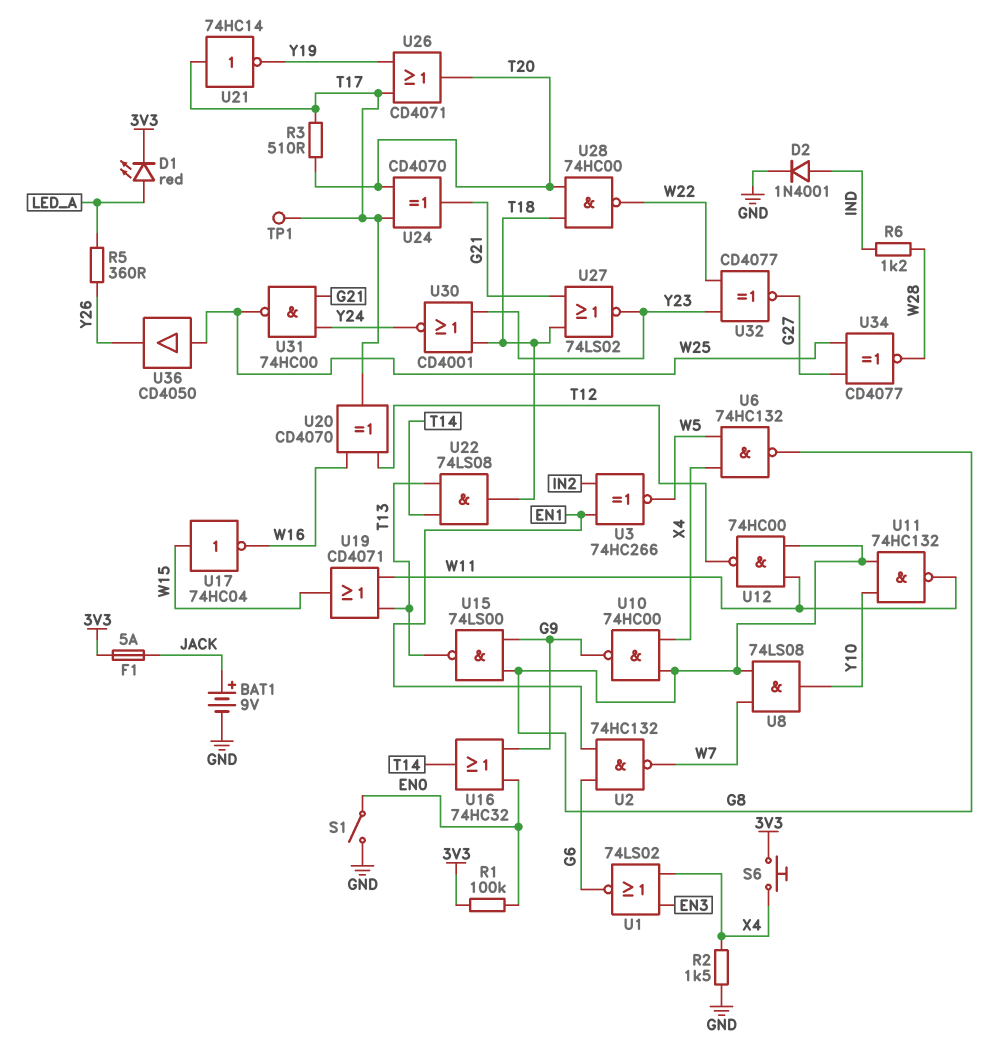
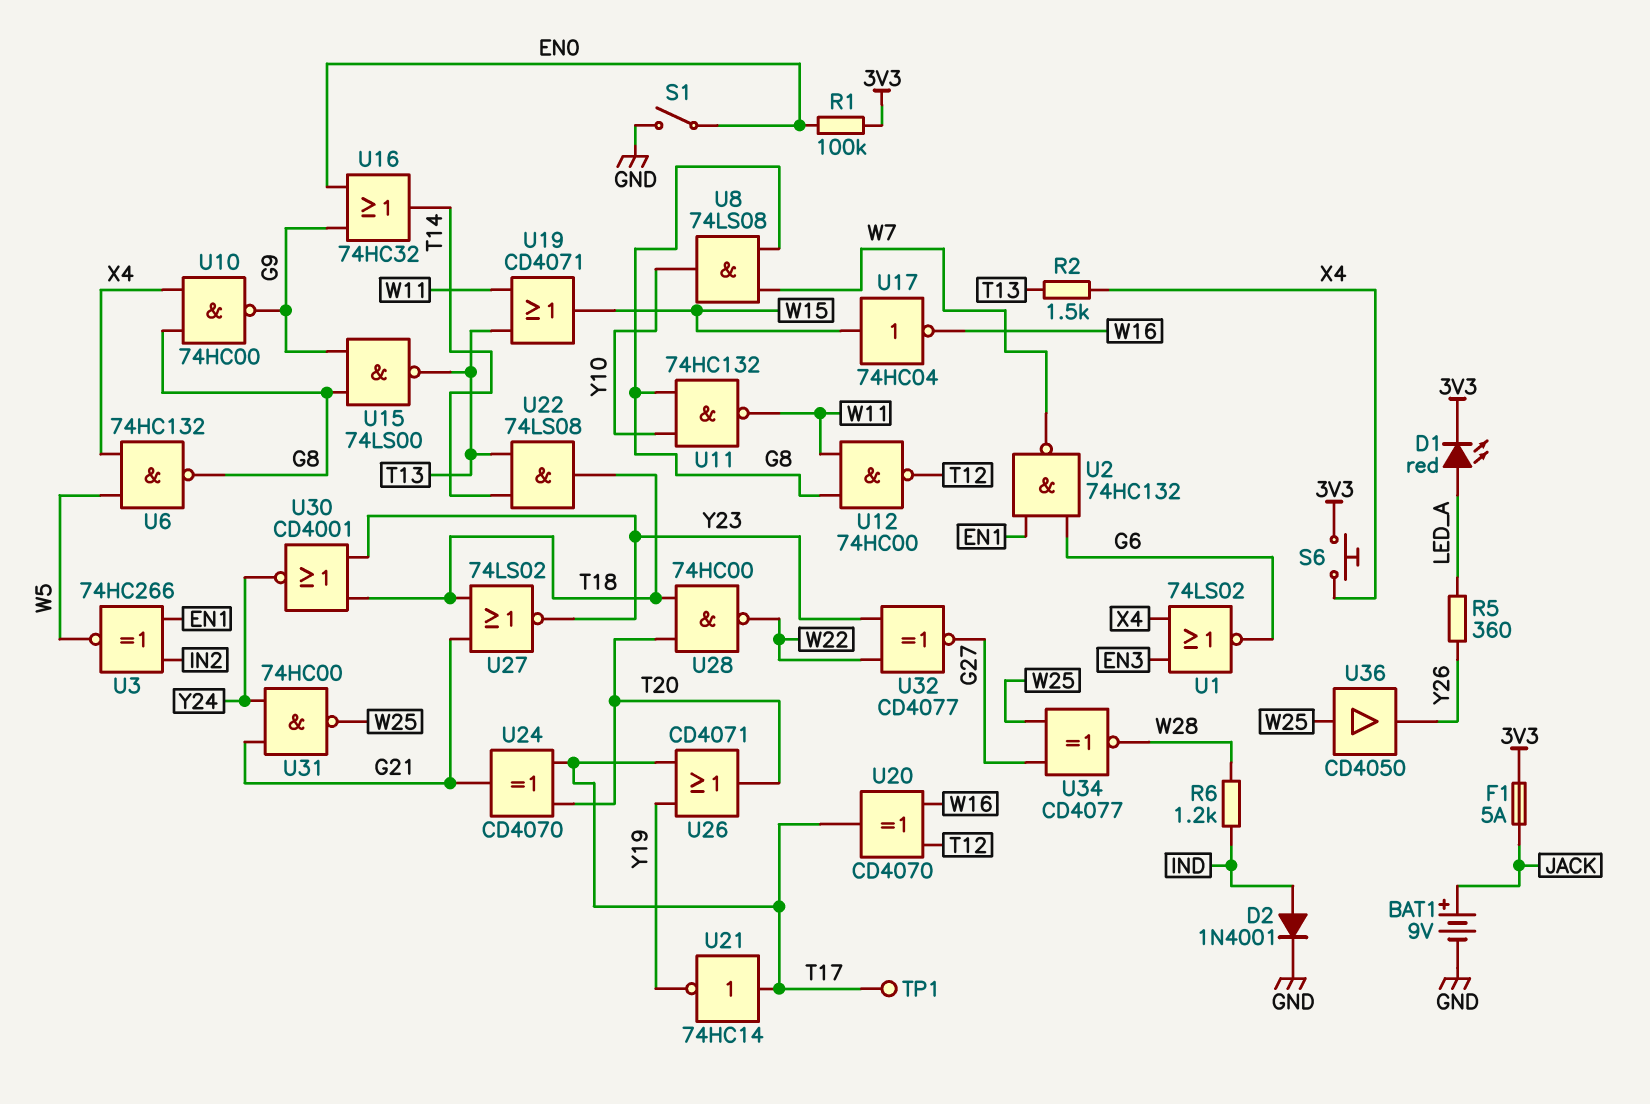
R2: 1.5k (GND, X4) -> 1.5k (T13, X4)
R3: 510 (T17, T20) -> none

